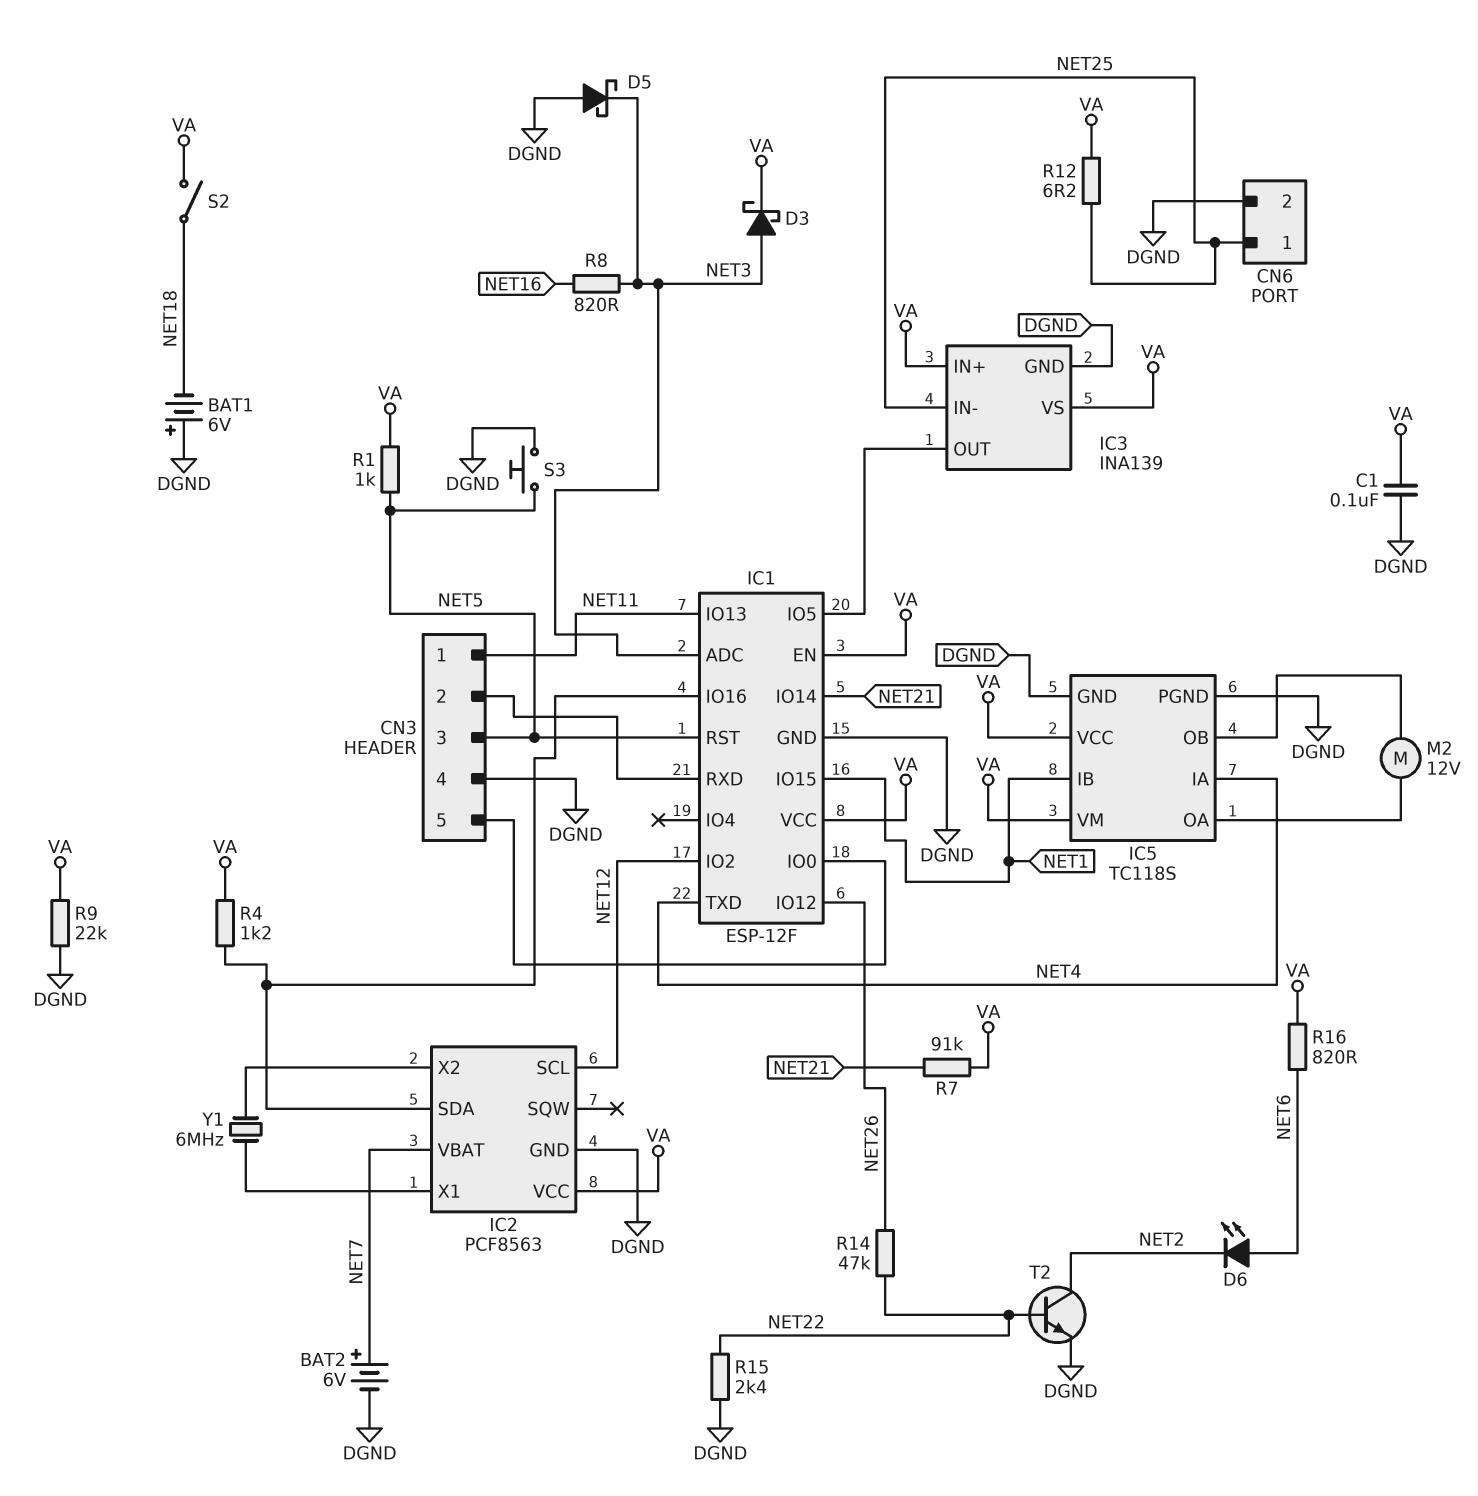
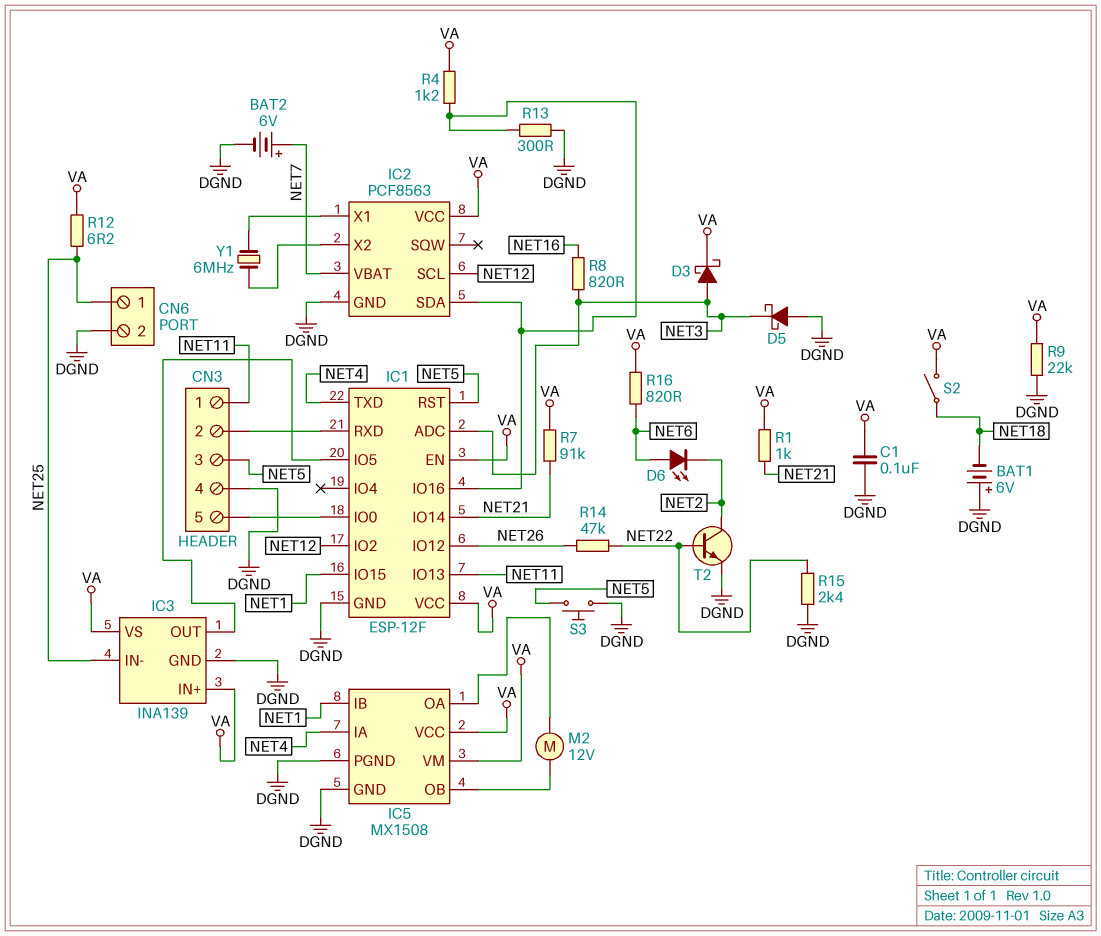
IC5: TC118S -> MX1508
R1: 1k (NET5, VA) -> 1k (NET21, VA)
R13: none -> 300 (DGND, IC1/IO16)

